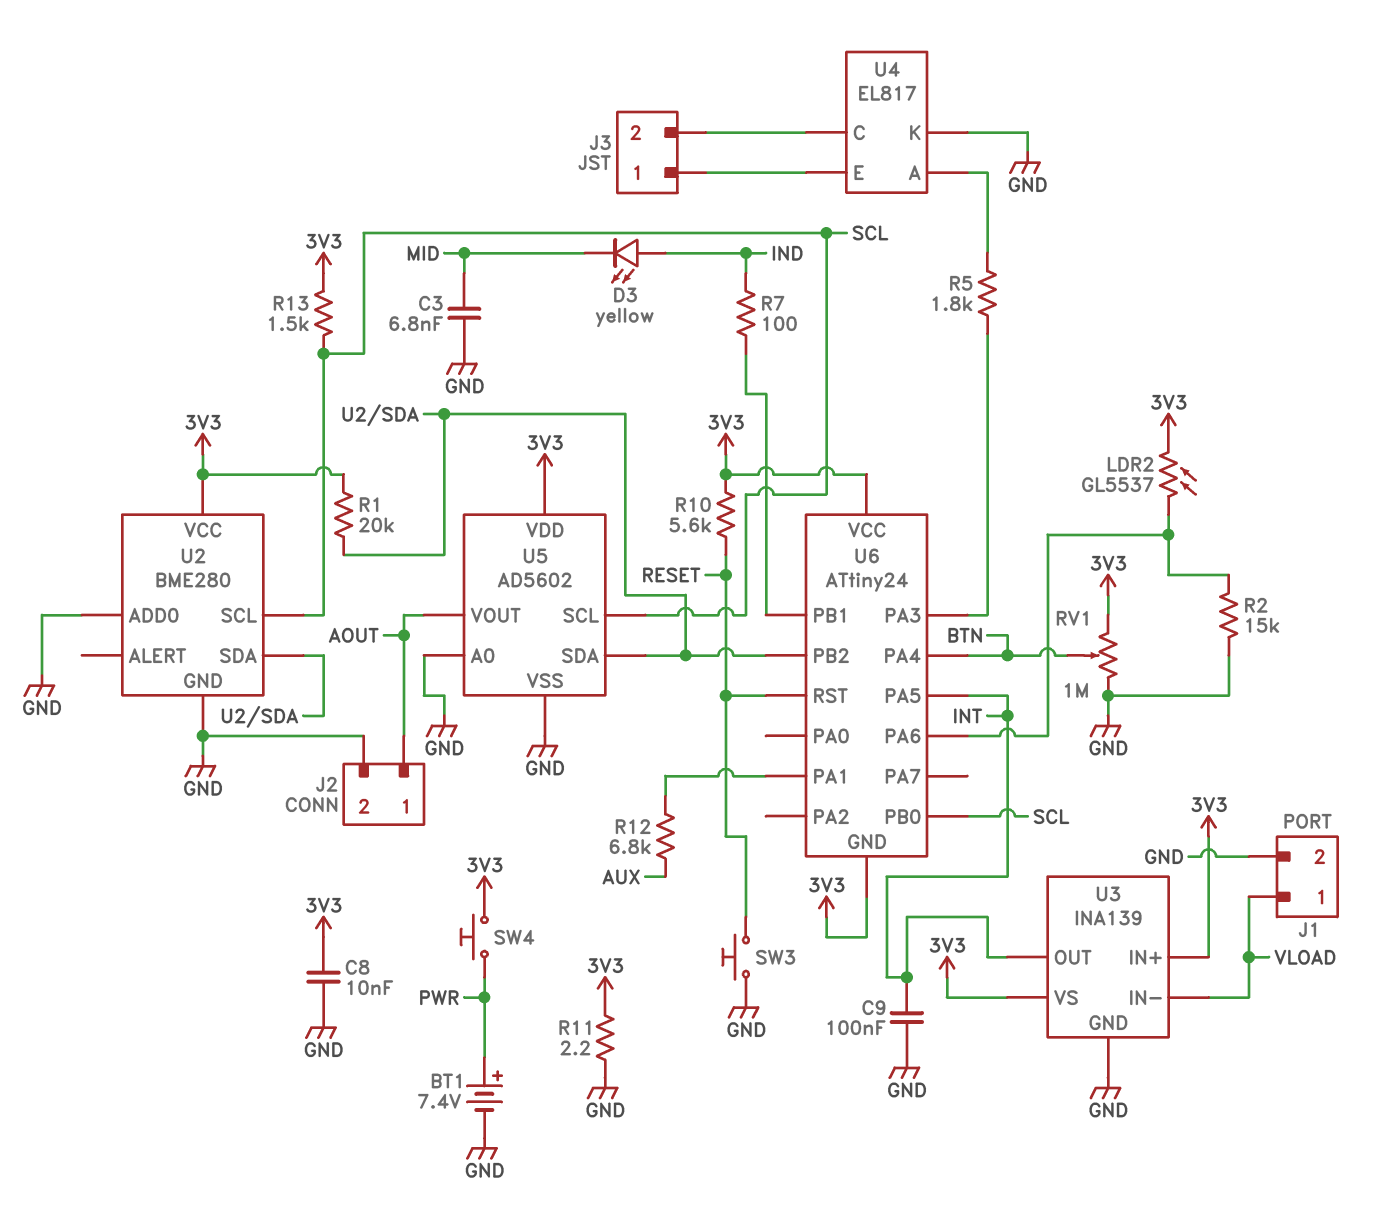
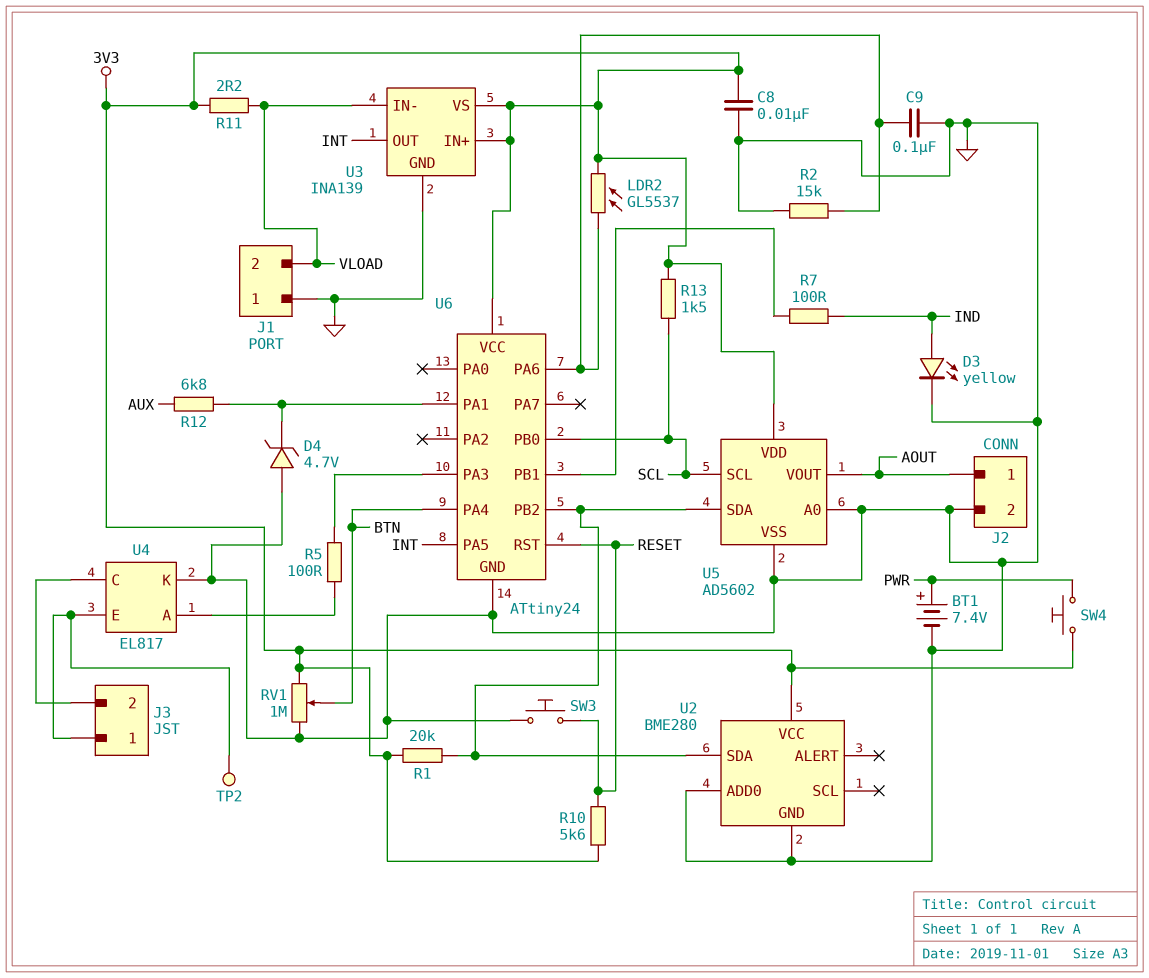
C3: 6.8nF (GND, MID) -> none
C9: 100nF (GND, INT) -> 100nF (GND, U6/PA6)
D3: LED yellow (A IND, K MID) -> LED yellow (A IND, K GND)
D4: none -> zener 4.7V (A GND, K U6/PA1)
J1 pin 1: VLOAD -> GND
J1 pin 2: GND -> VLOAD
R5: 1.8k (U4/A, U6/PA3) -> 100 (U4/A, U6/PA3)
R11: 2.2 (3V3, GND) -> 2.2 (3V3, VLOAD)
TP2: none -> test point (J3/1)
U2 pin SCL: SCL -> none
U6 pin GND: 3V3 -> GND

